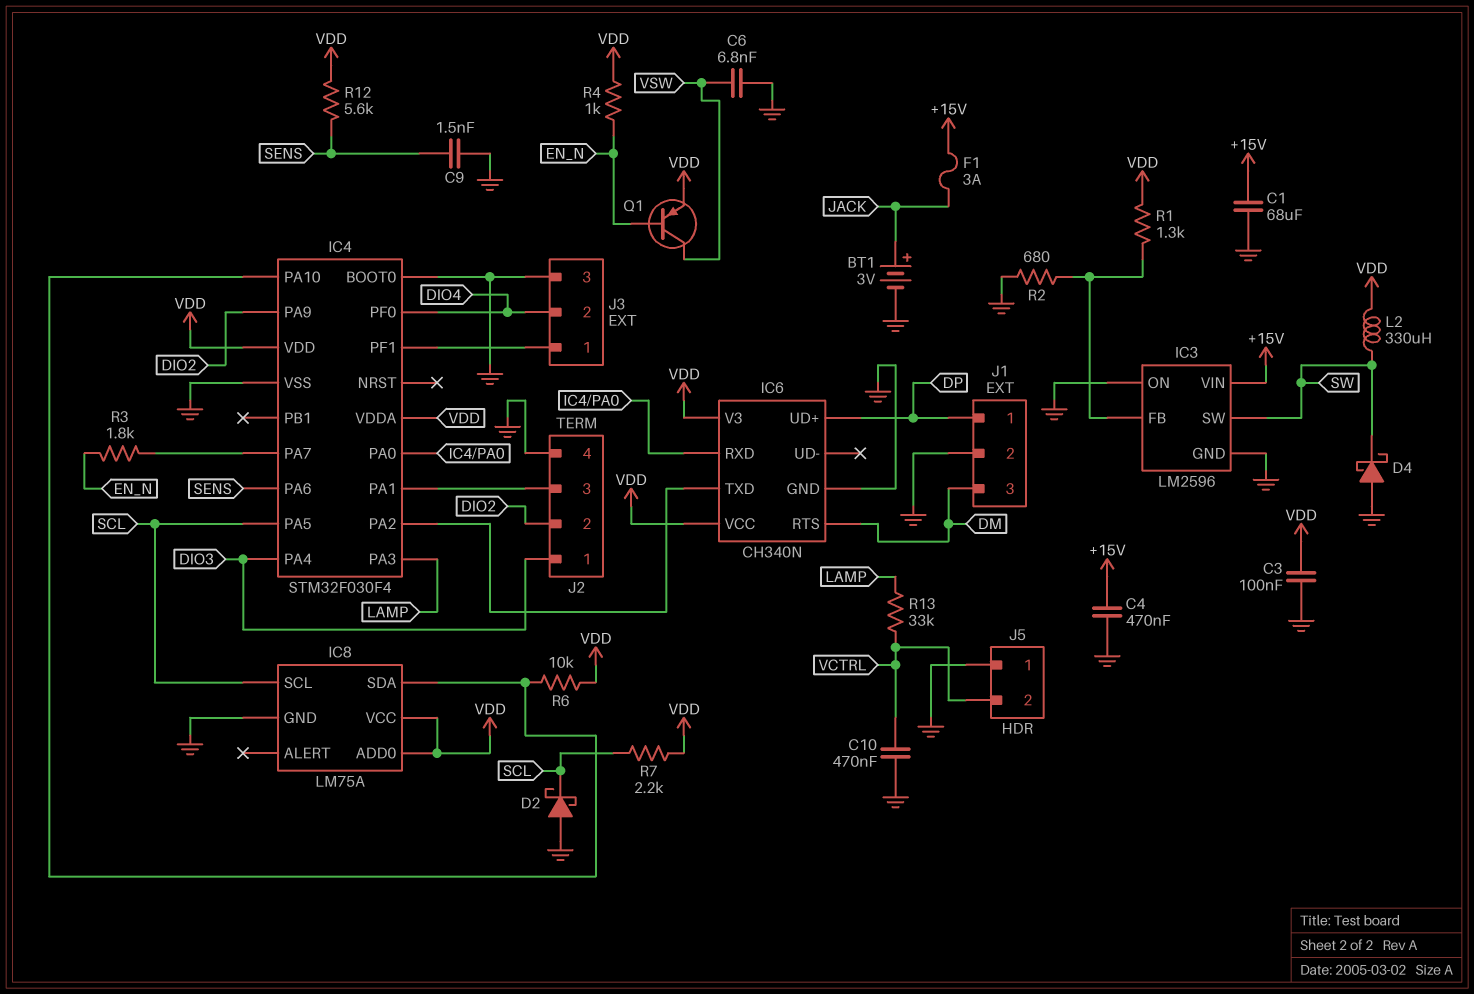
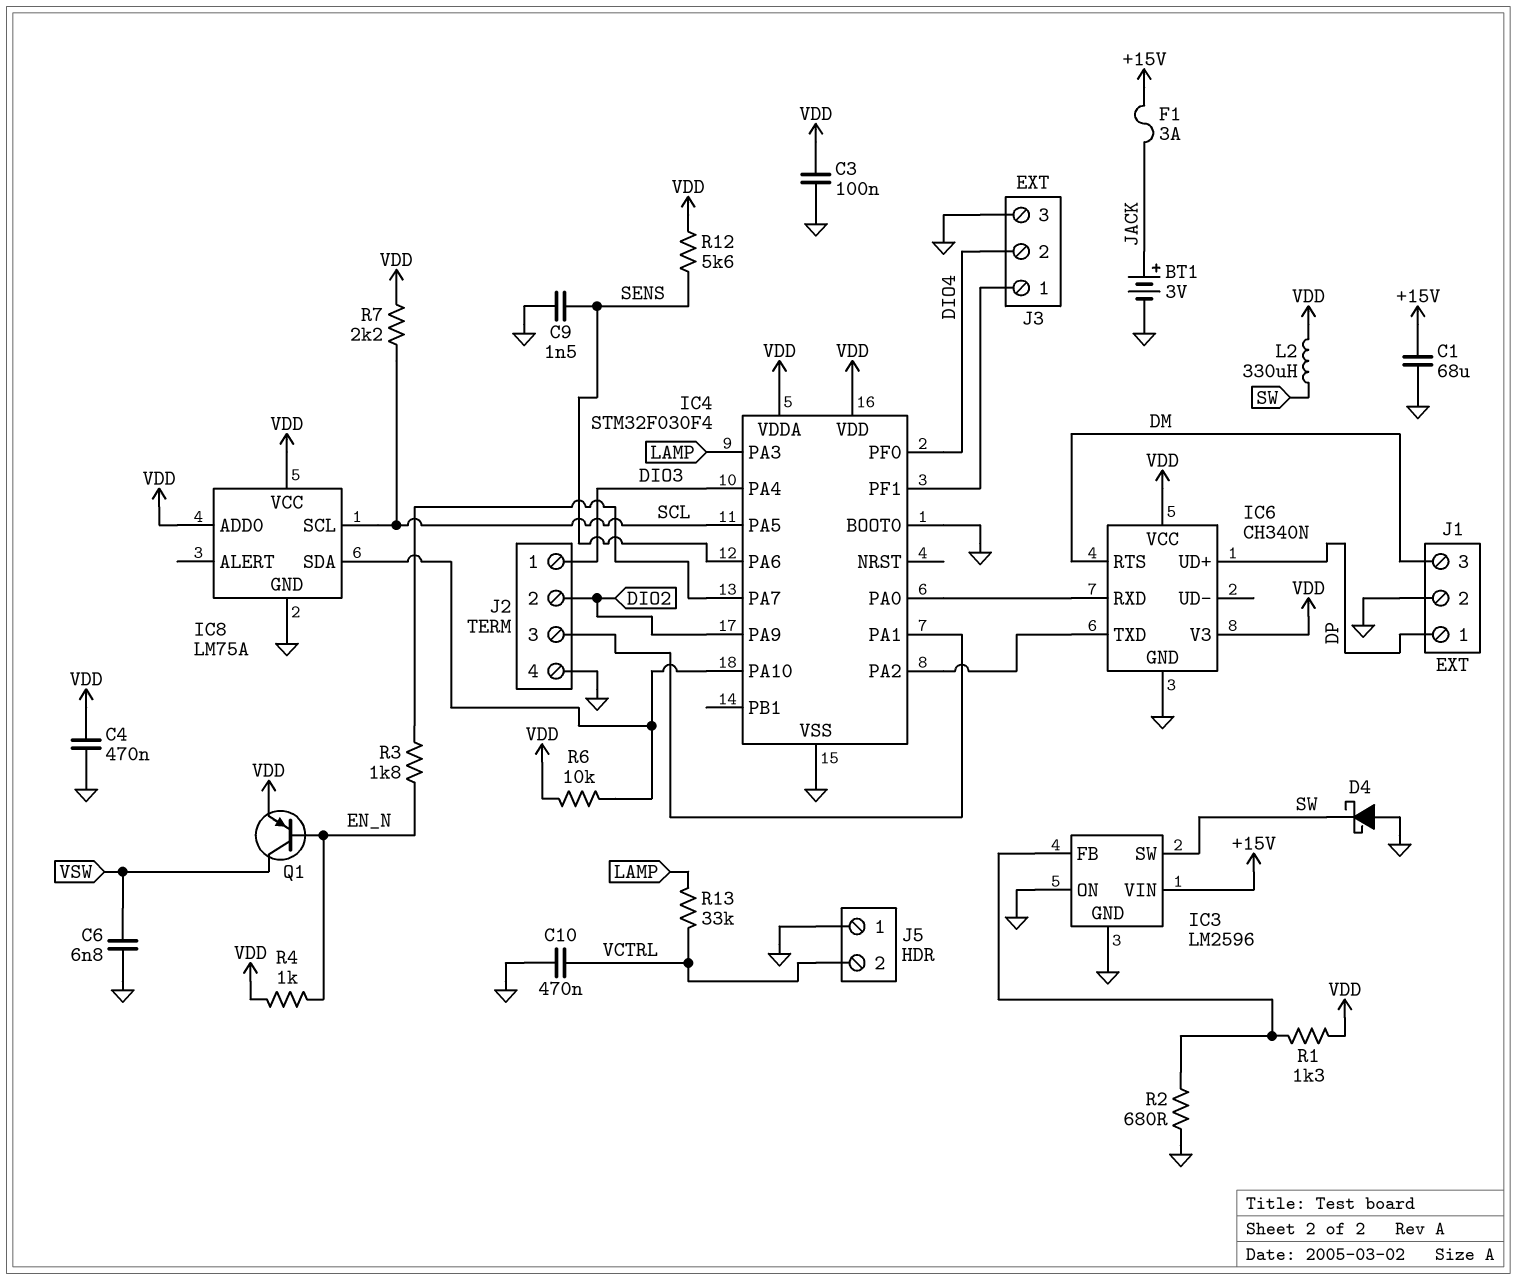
C4: 470nF (+15V, GND) -> 470nF (GND, VDD)
D2: schottky (A GND, K SCL) -> none

